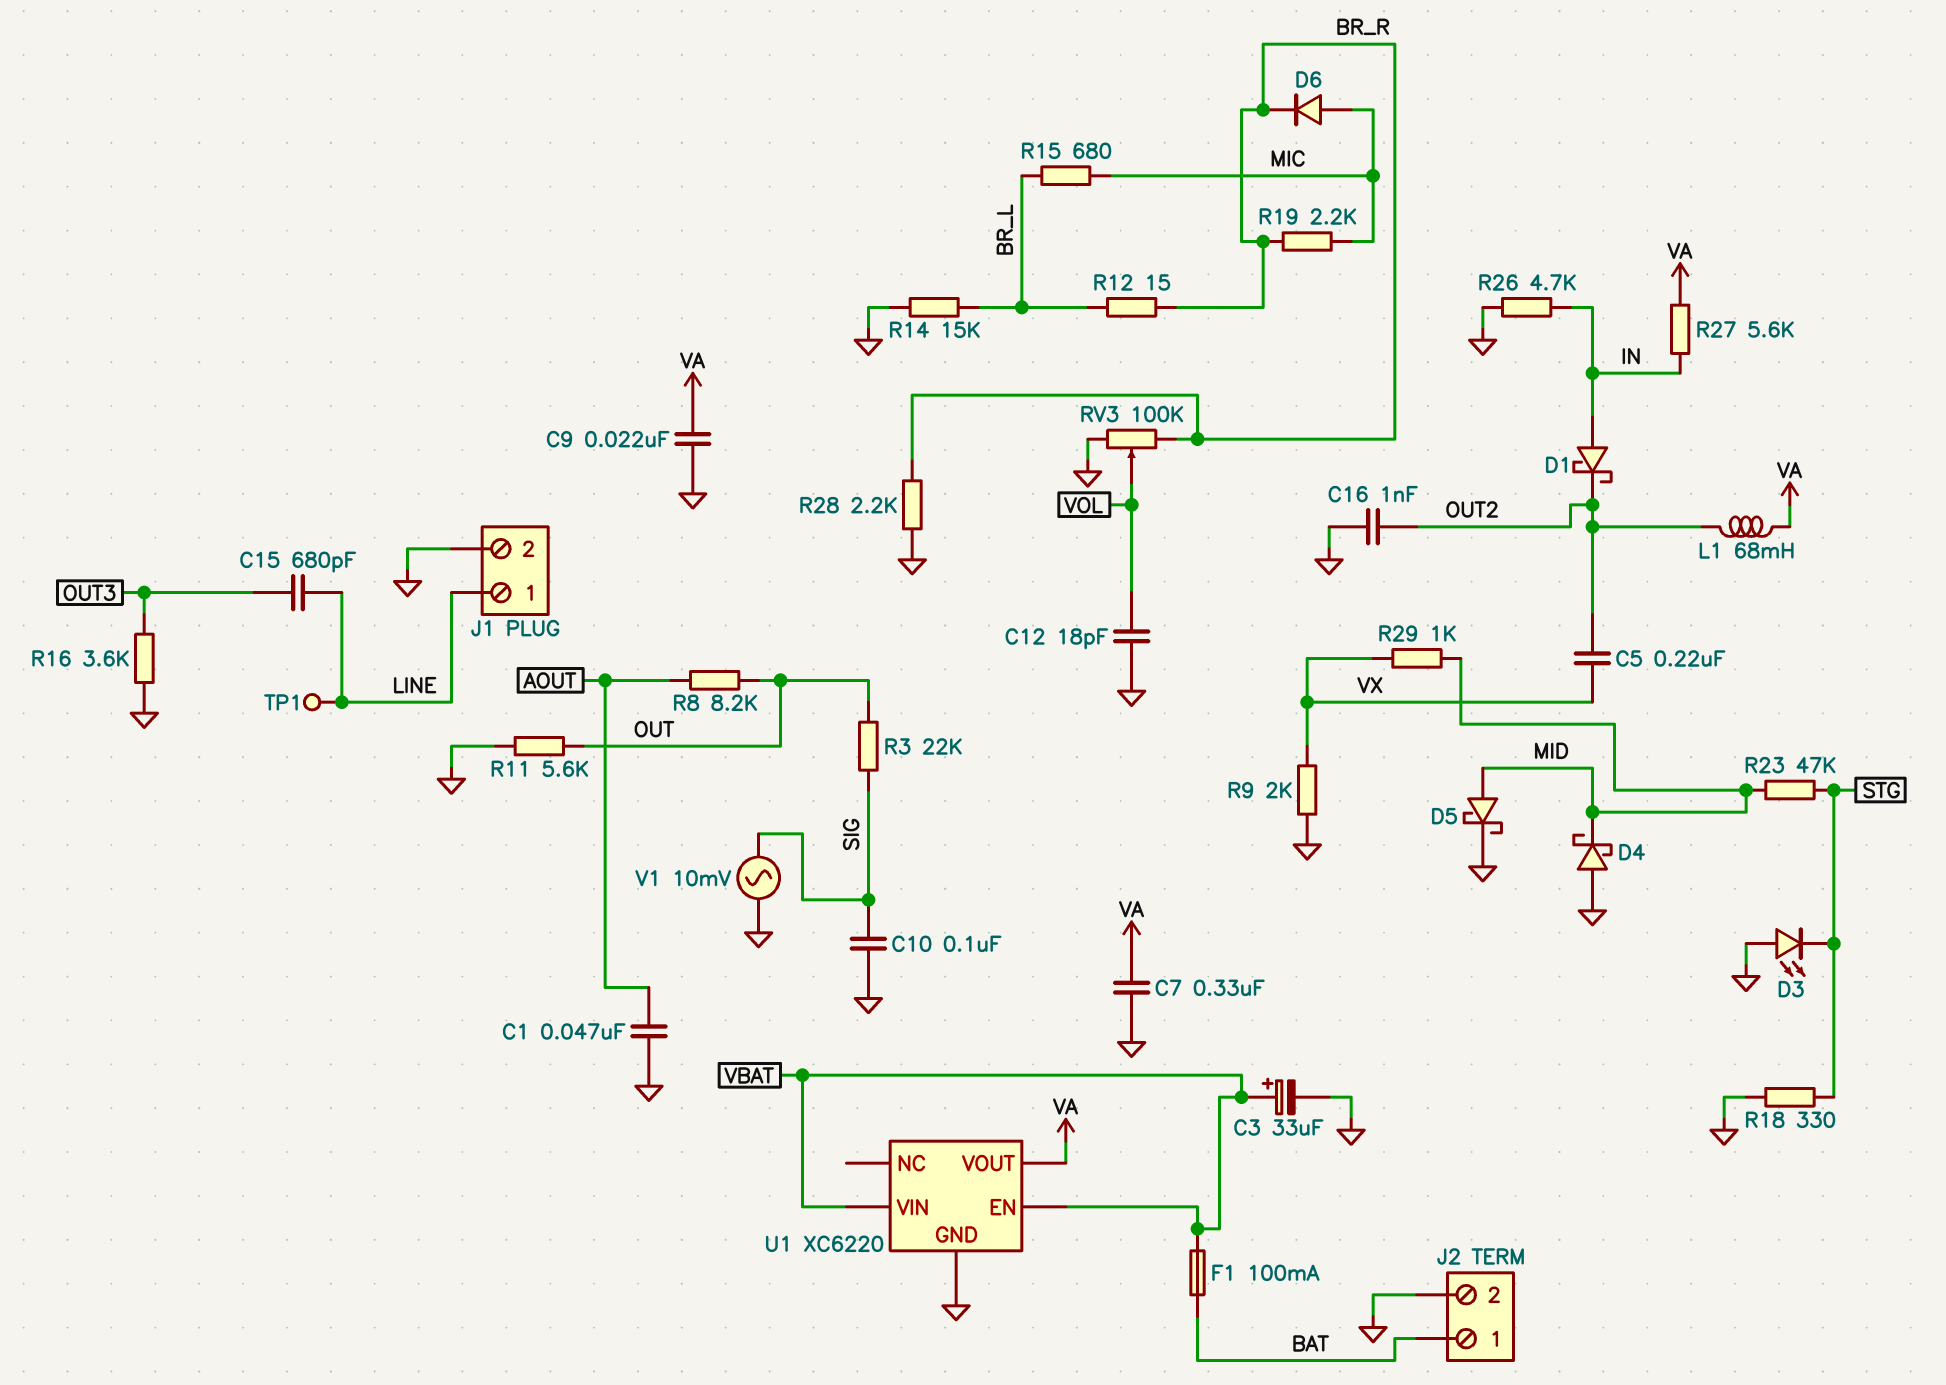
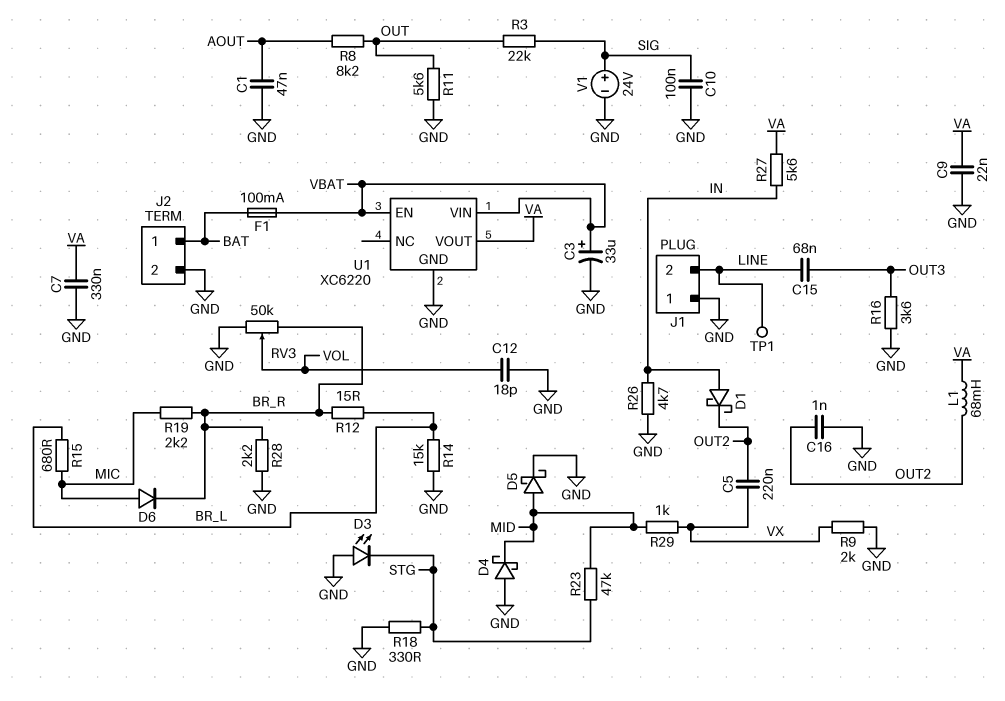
C15: 680pF (LINE, OUT3) -> 68nF (LINE, OUT3)
J1 pin 1: LINE -> GND
J1 pin 2: GND -> LINE
RV3: 100k (BR_R, GND, wiper VOL) -> 50k (BR_R, GND, wiper VOL)
V1: AC 10mV (GND, SIG) -> 24V (plus SIG, minus GND)

